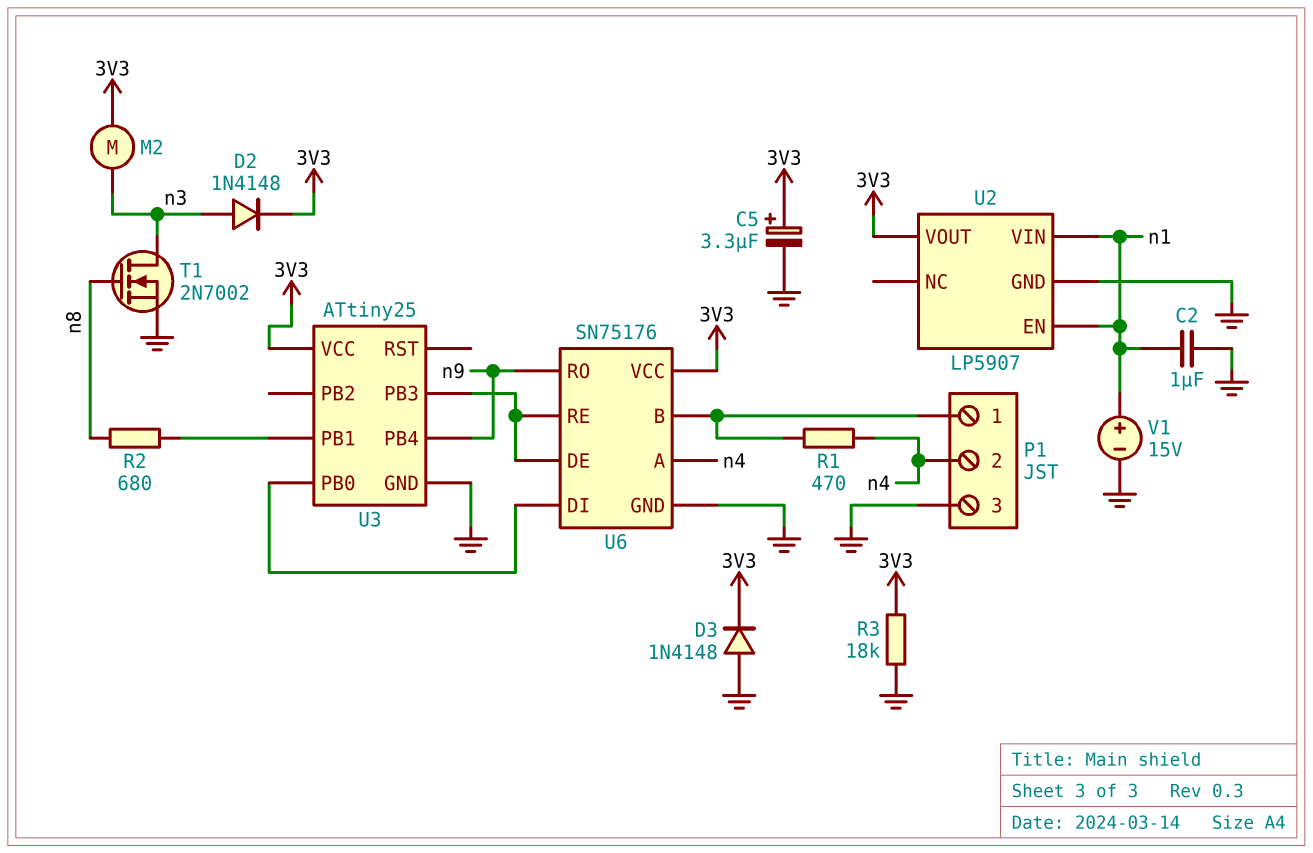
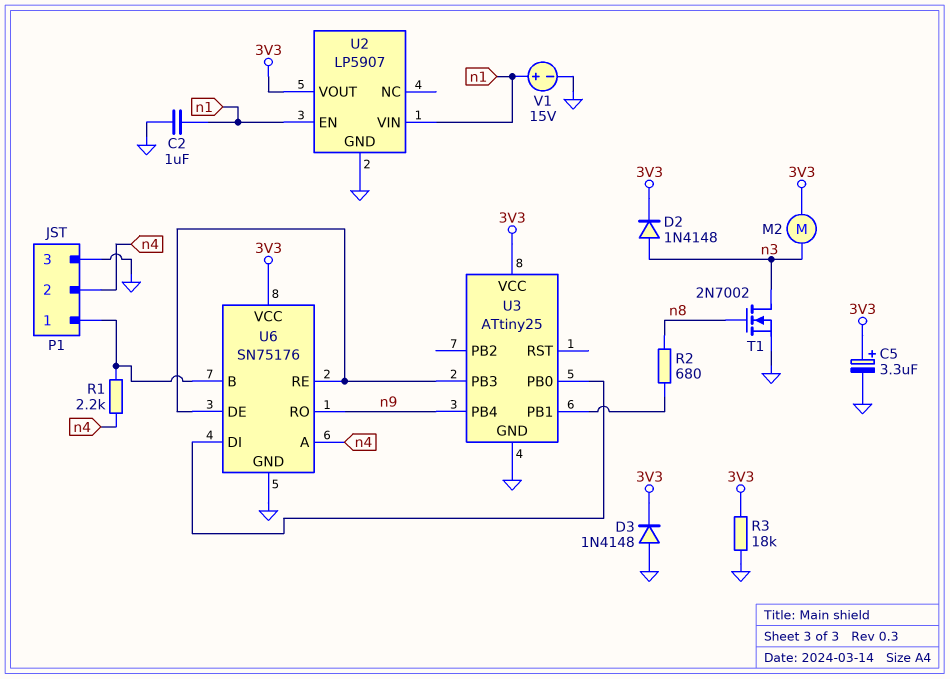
R1: 470 (P1/1, n4) -> 2.2k (P1/1, n4)

